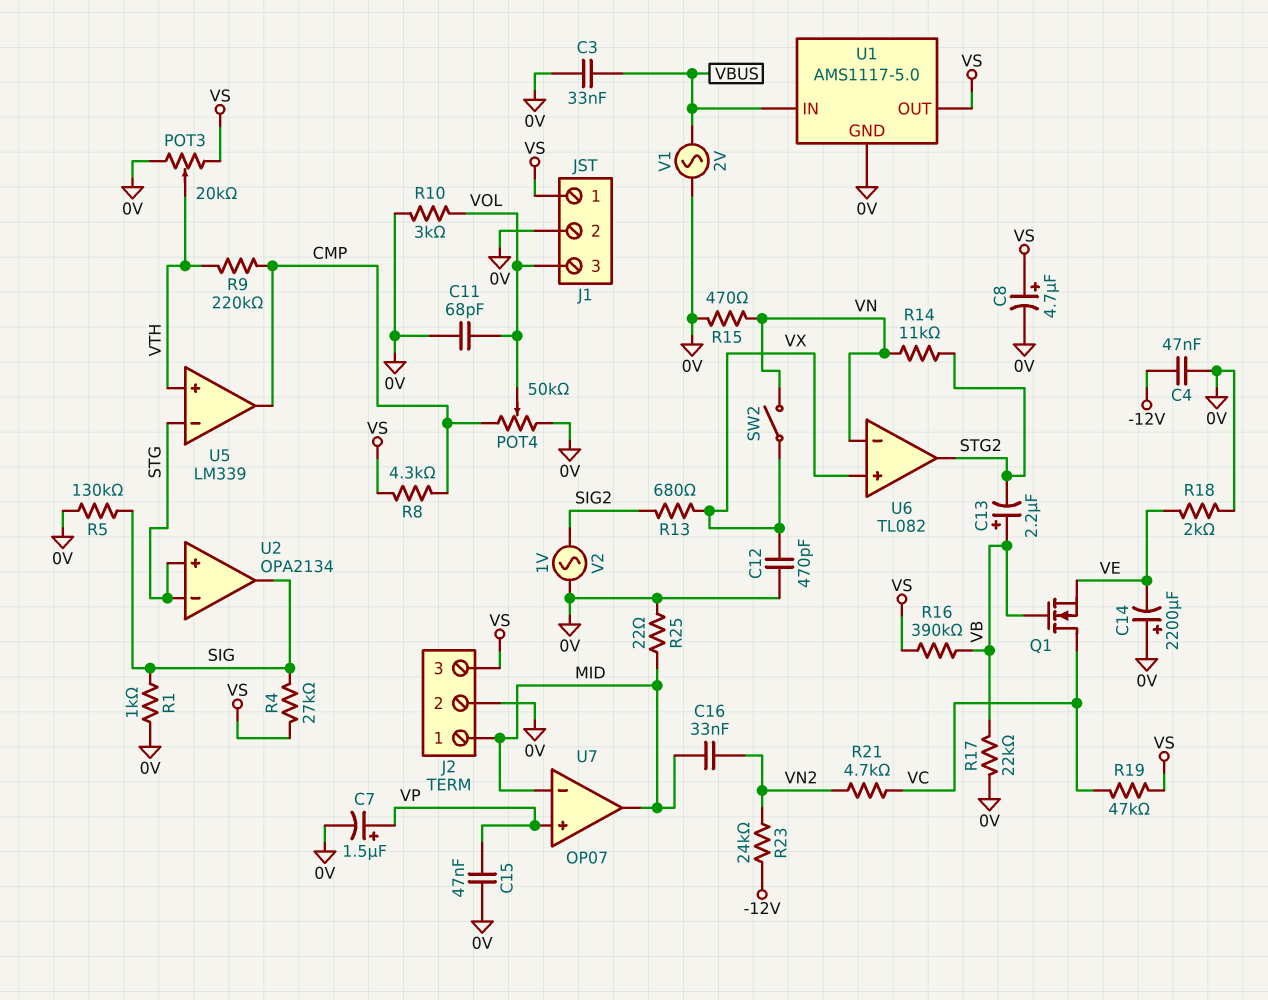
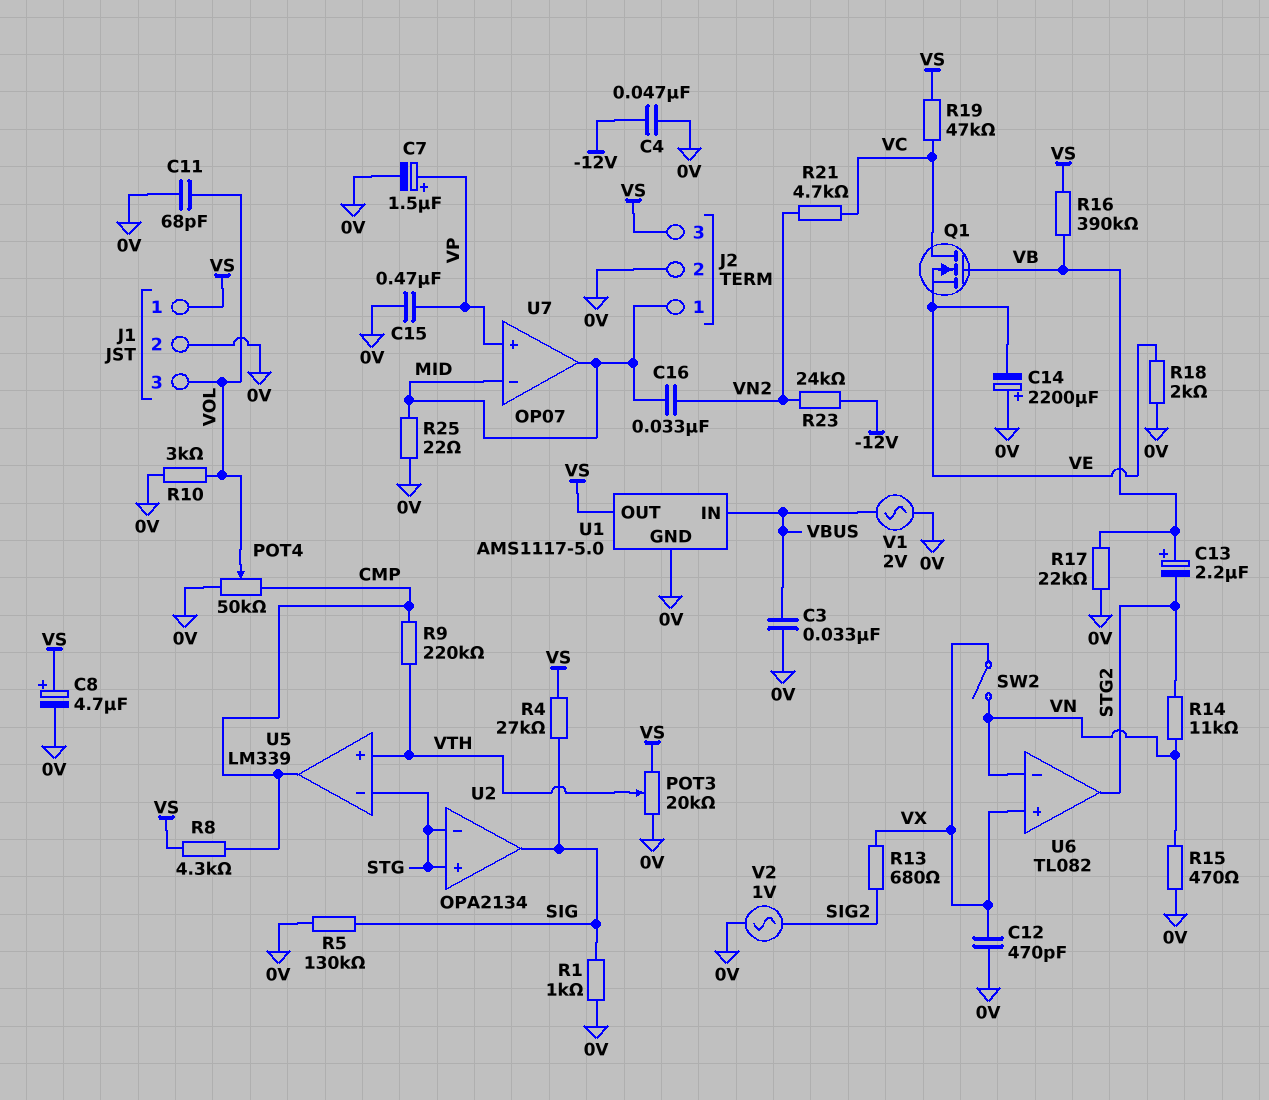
C15: 47nF (0V, VP) -> 470nF (0V, VP)

